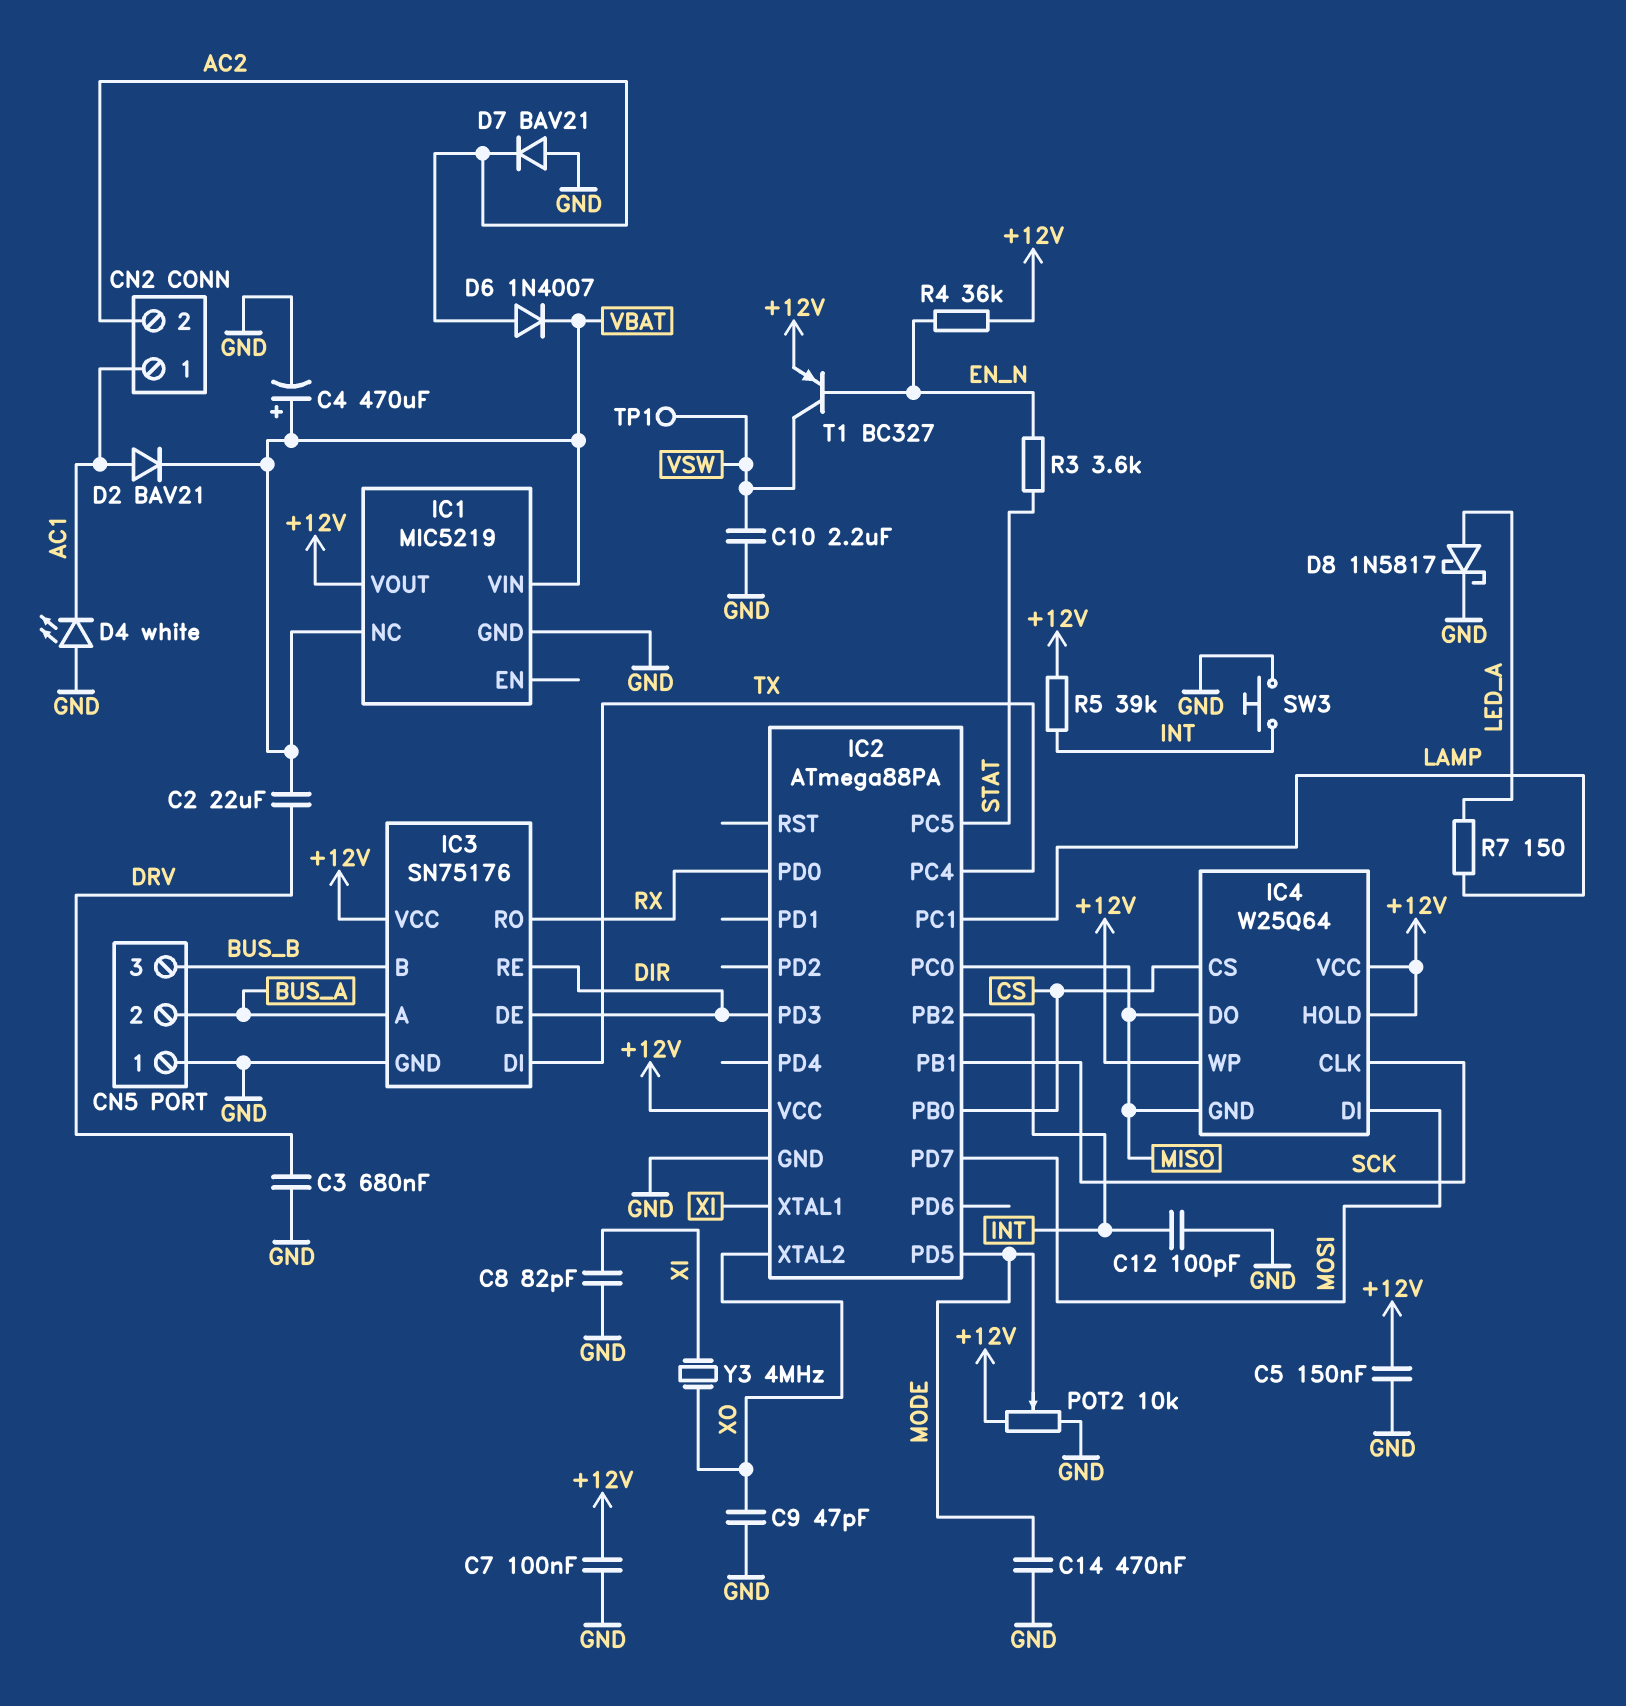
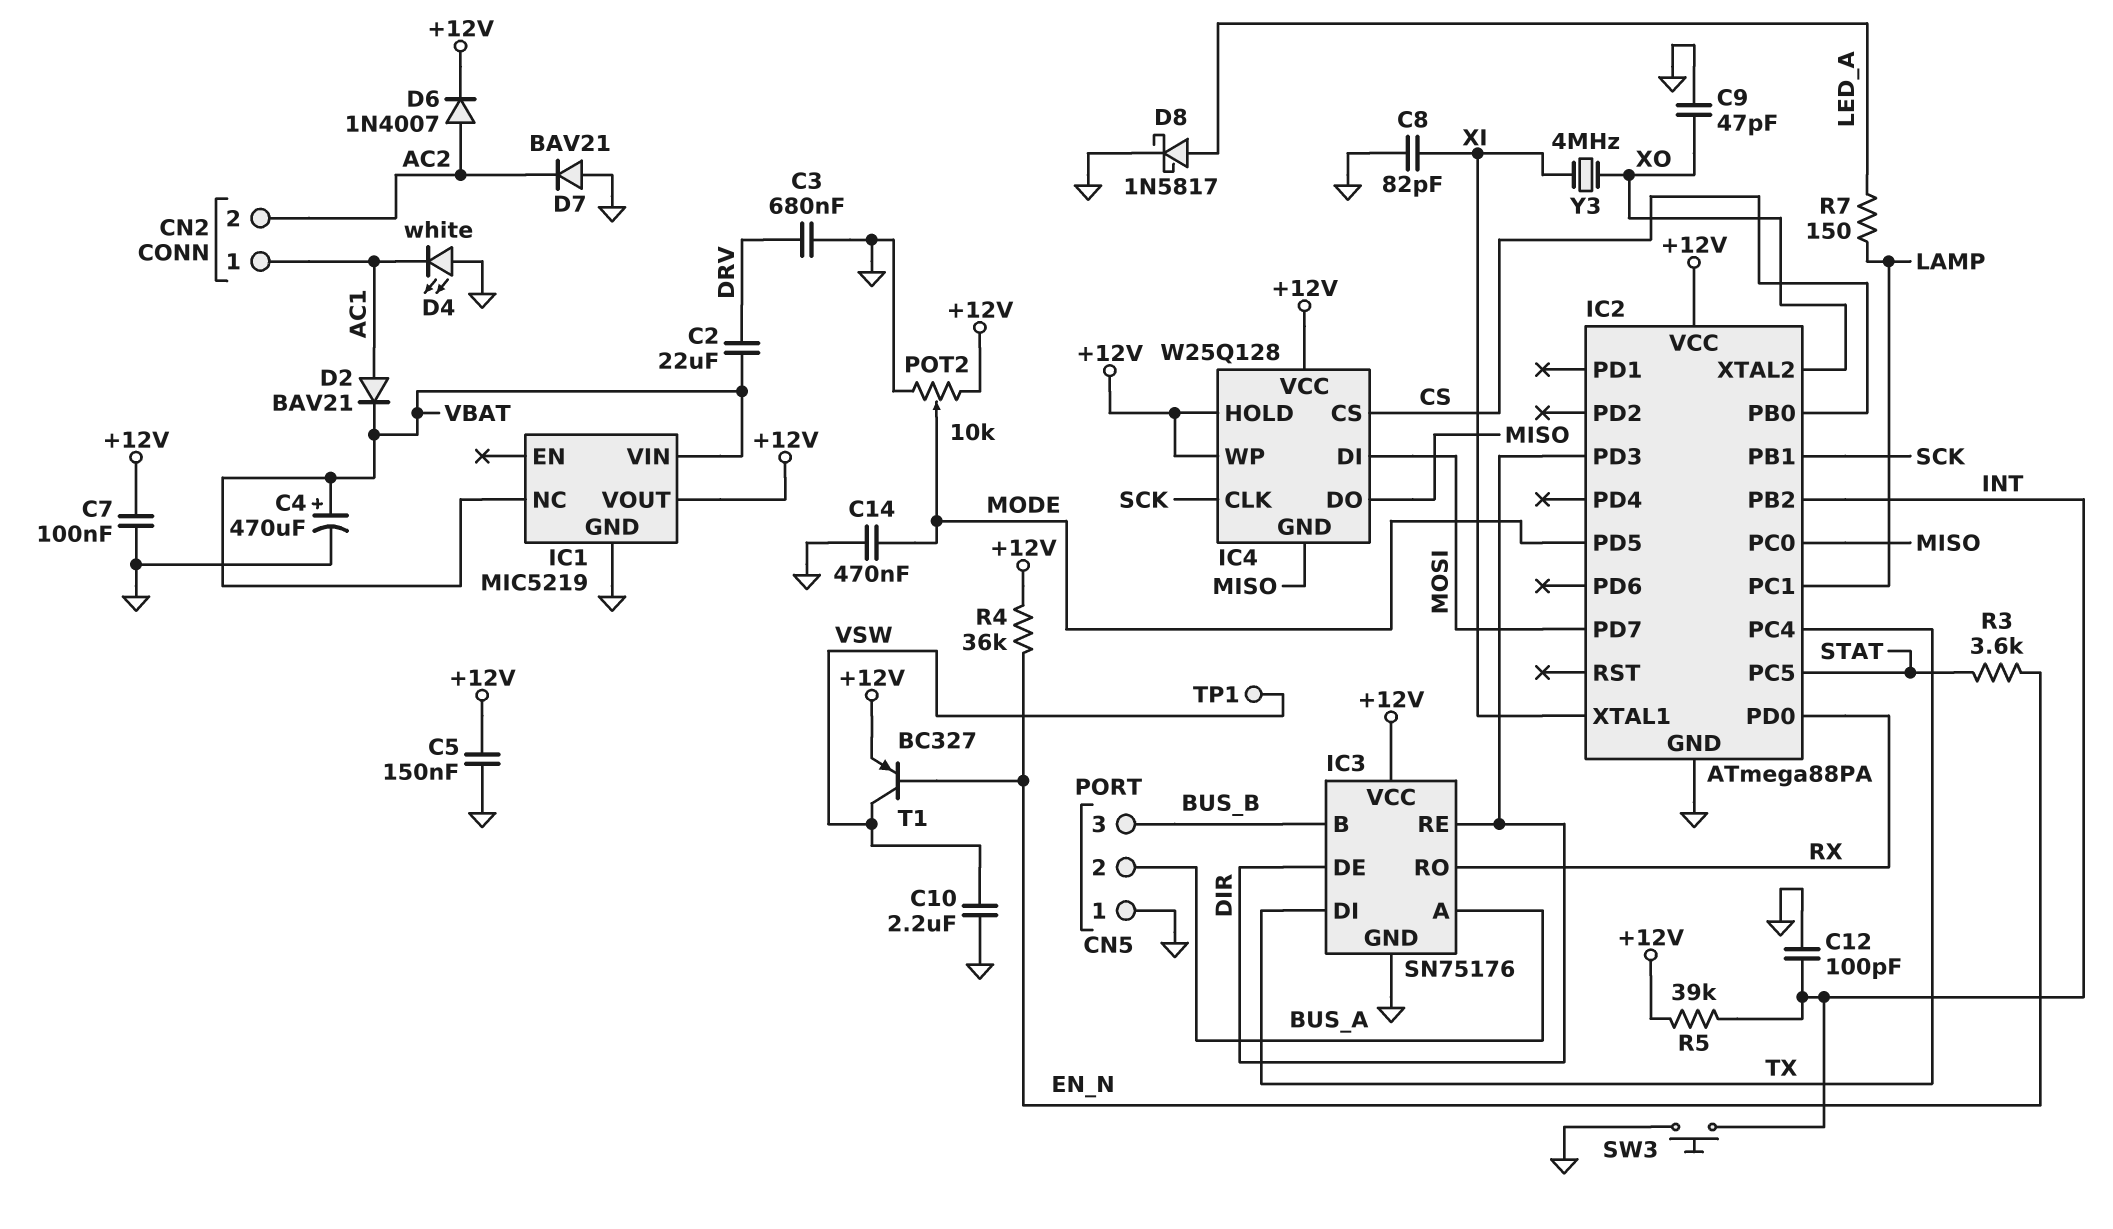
D6: diode 1N4007 (A AC2, K VBAT) -> diode 1N4007 (A AC2, K +12V)
IC4: W25Q64 -> W25Q128

